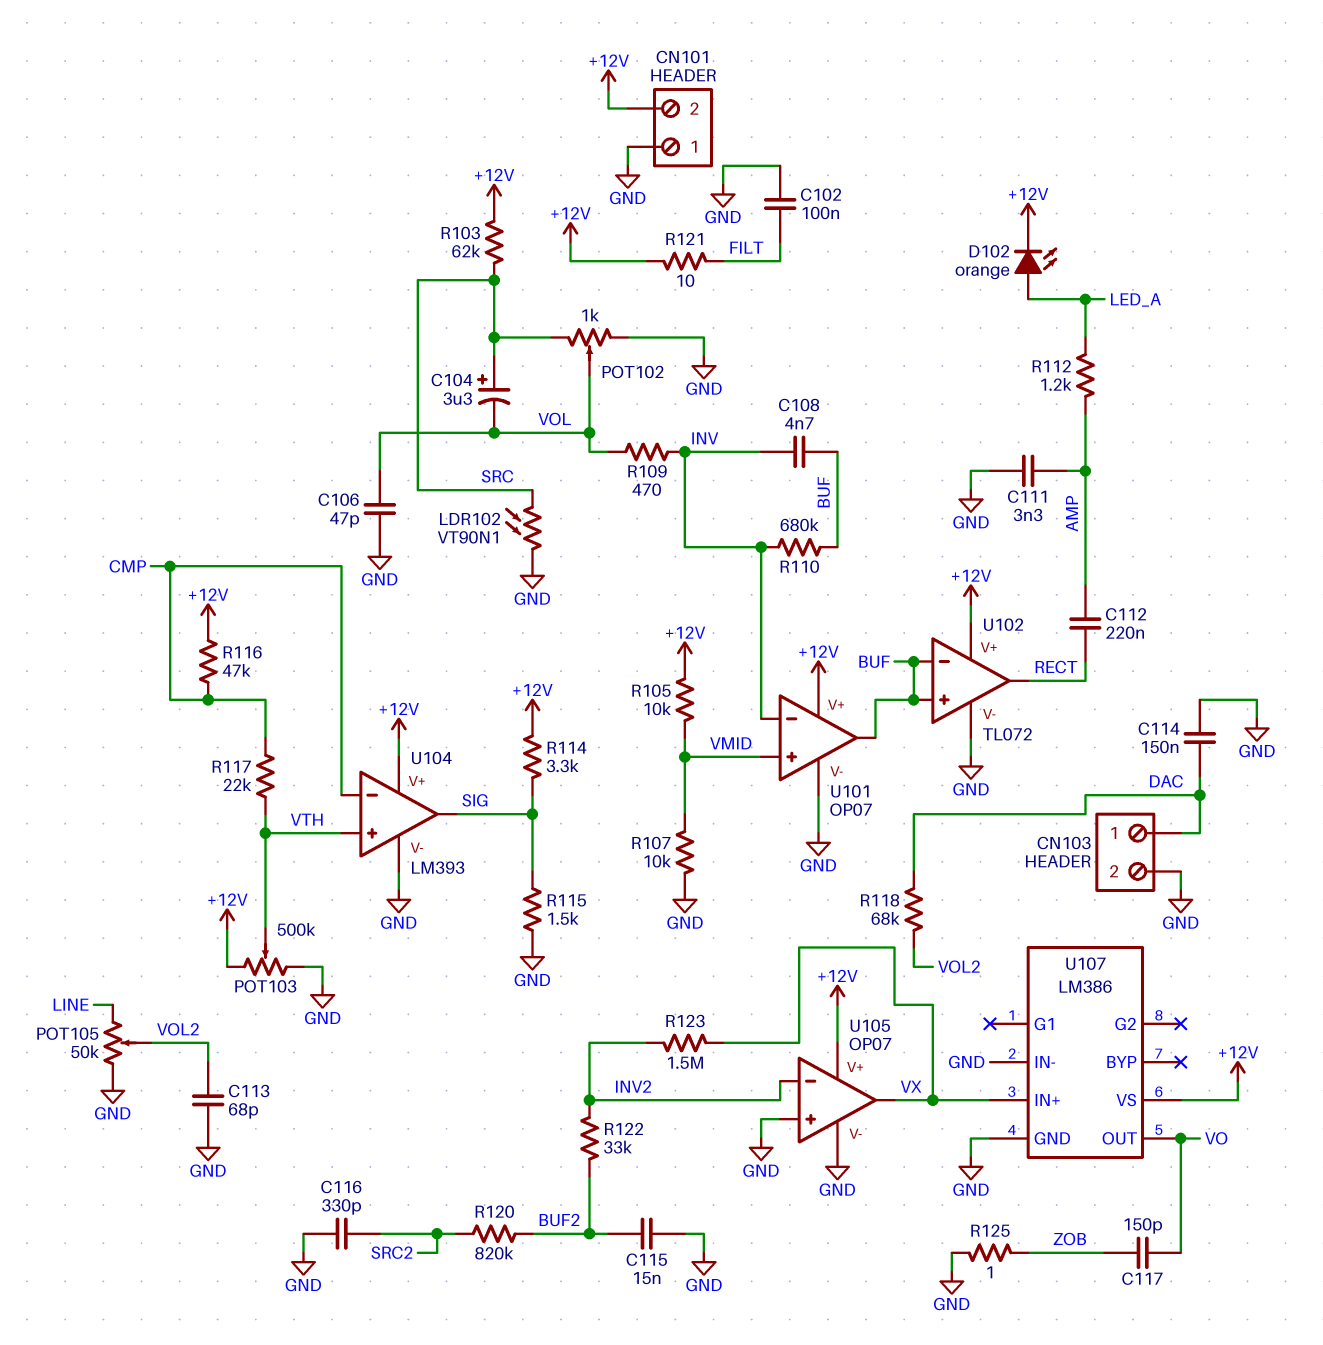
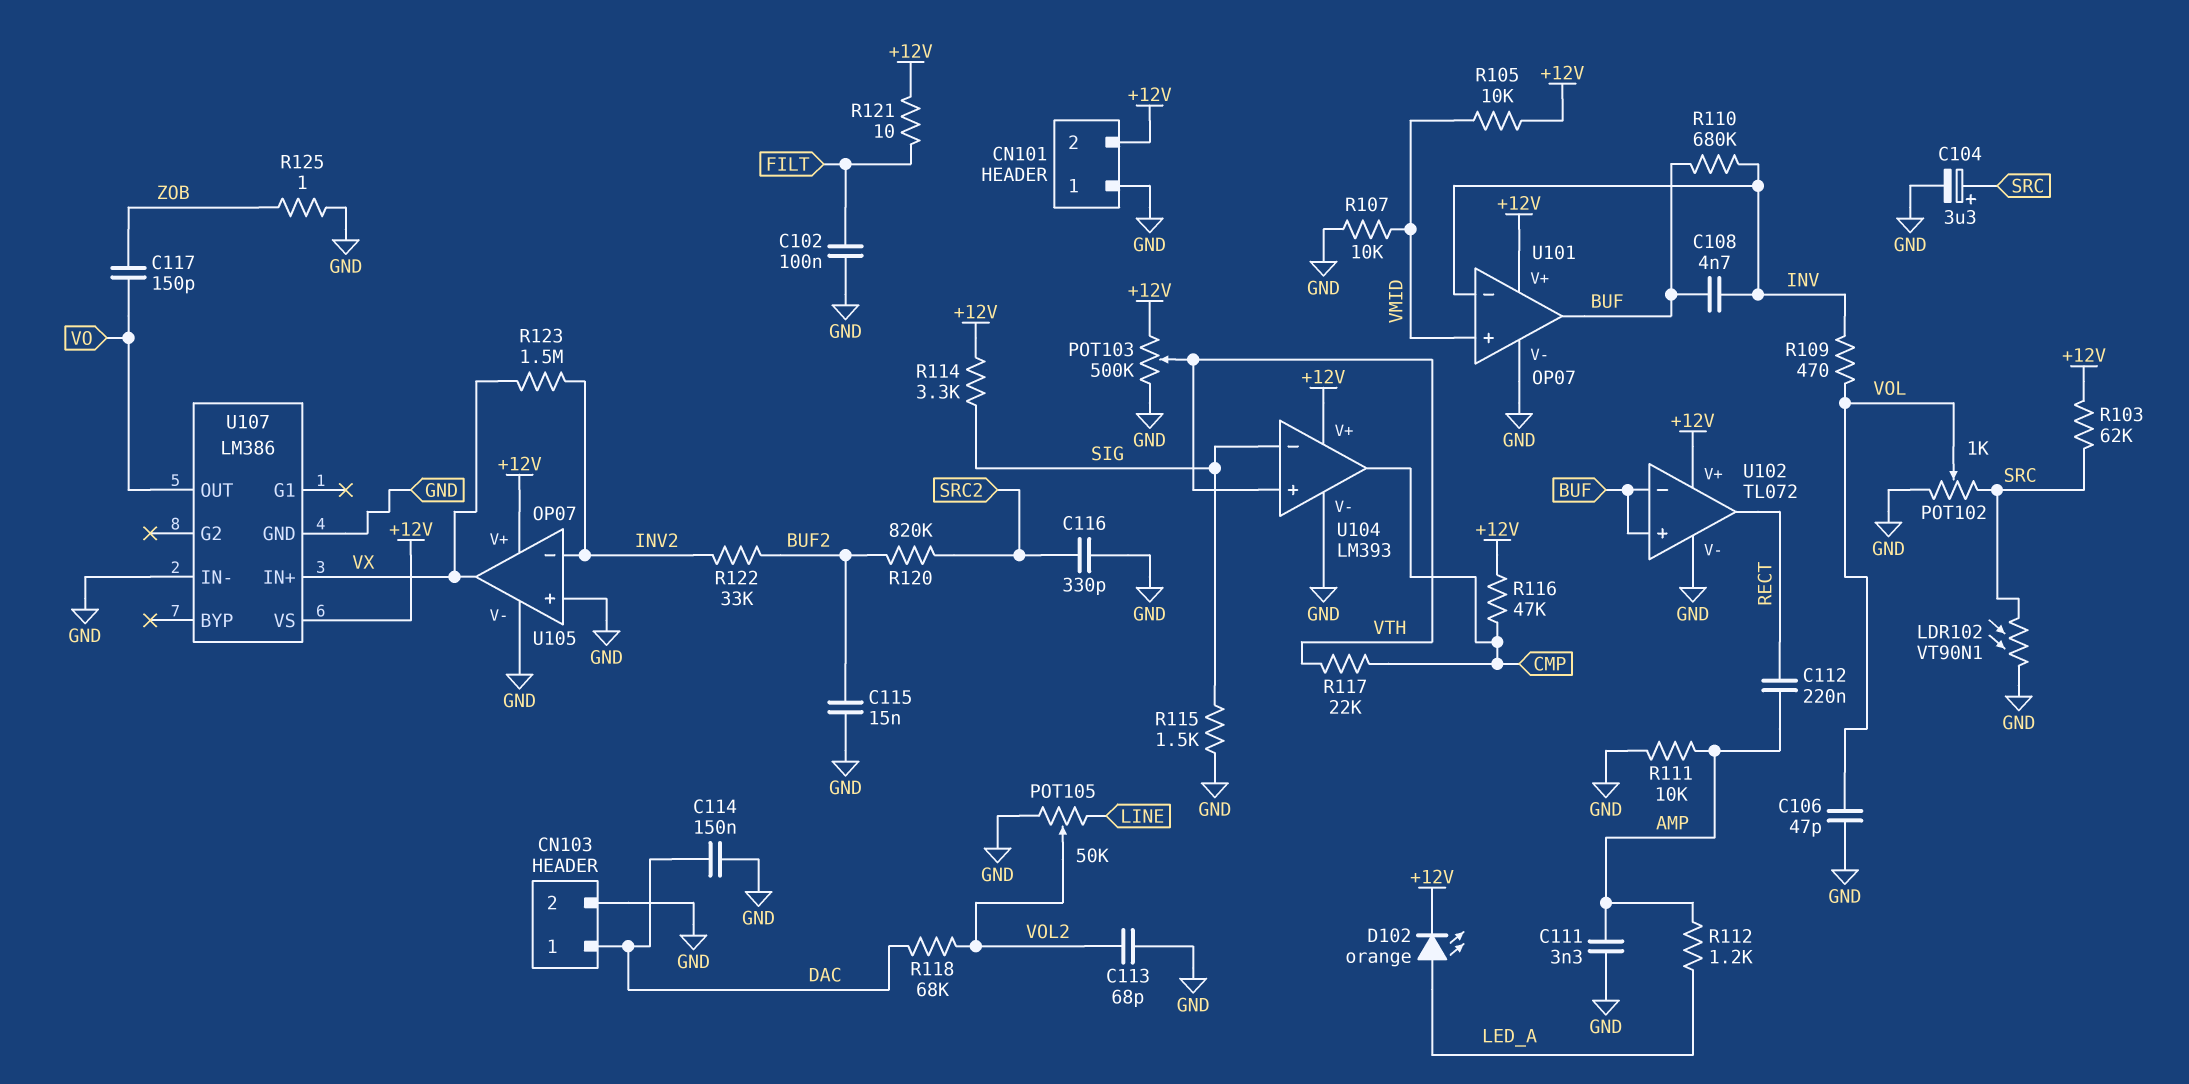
C104: 3.3uF (plus SRC, minus VOL) -> 3.3uF (plus SRC, minus GND)
R111: none -> 10k (AMP, GND)
U104 pin in-: CMP -> SIG
U104 pin out: SIG -> CMP

